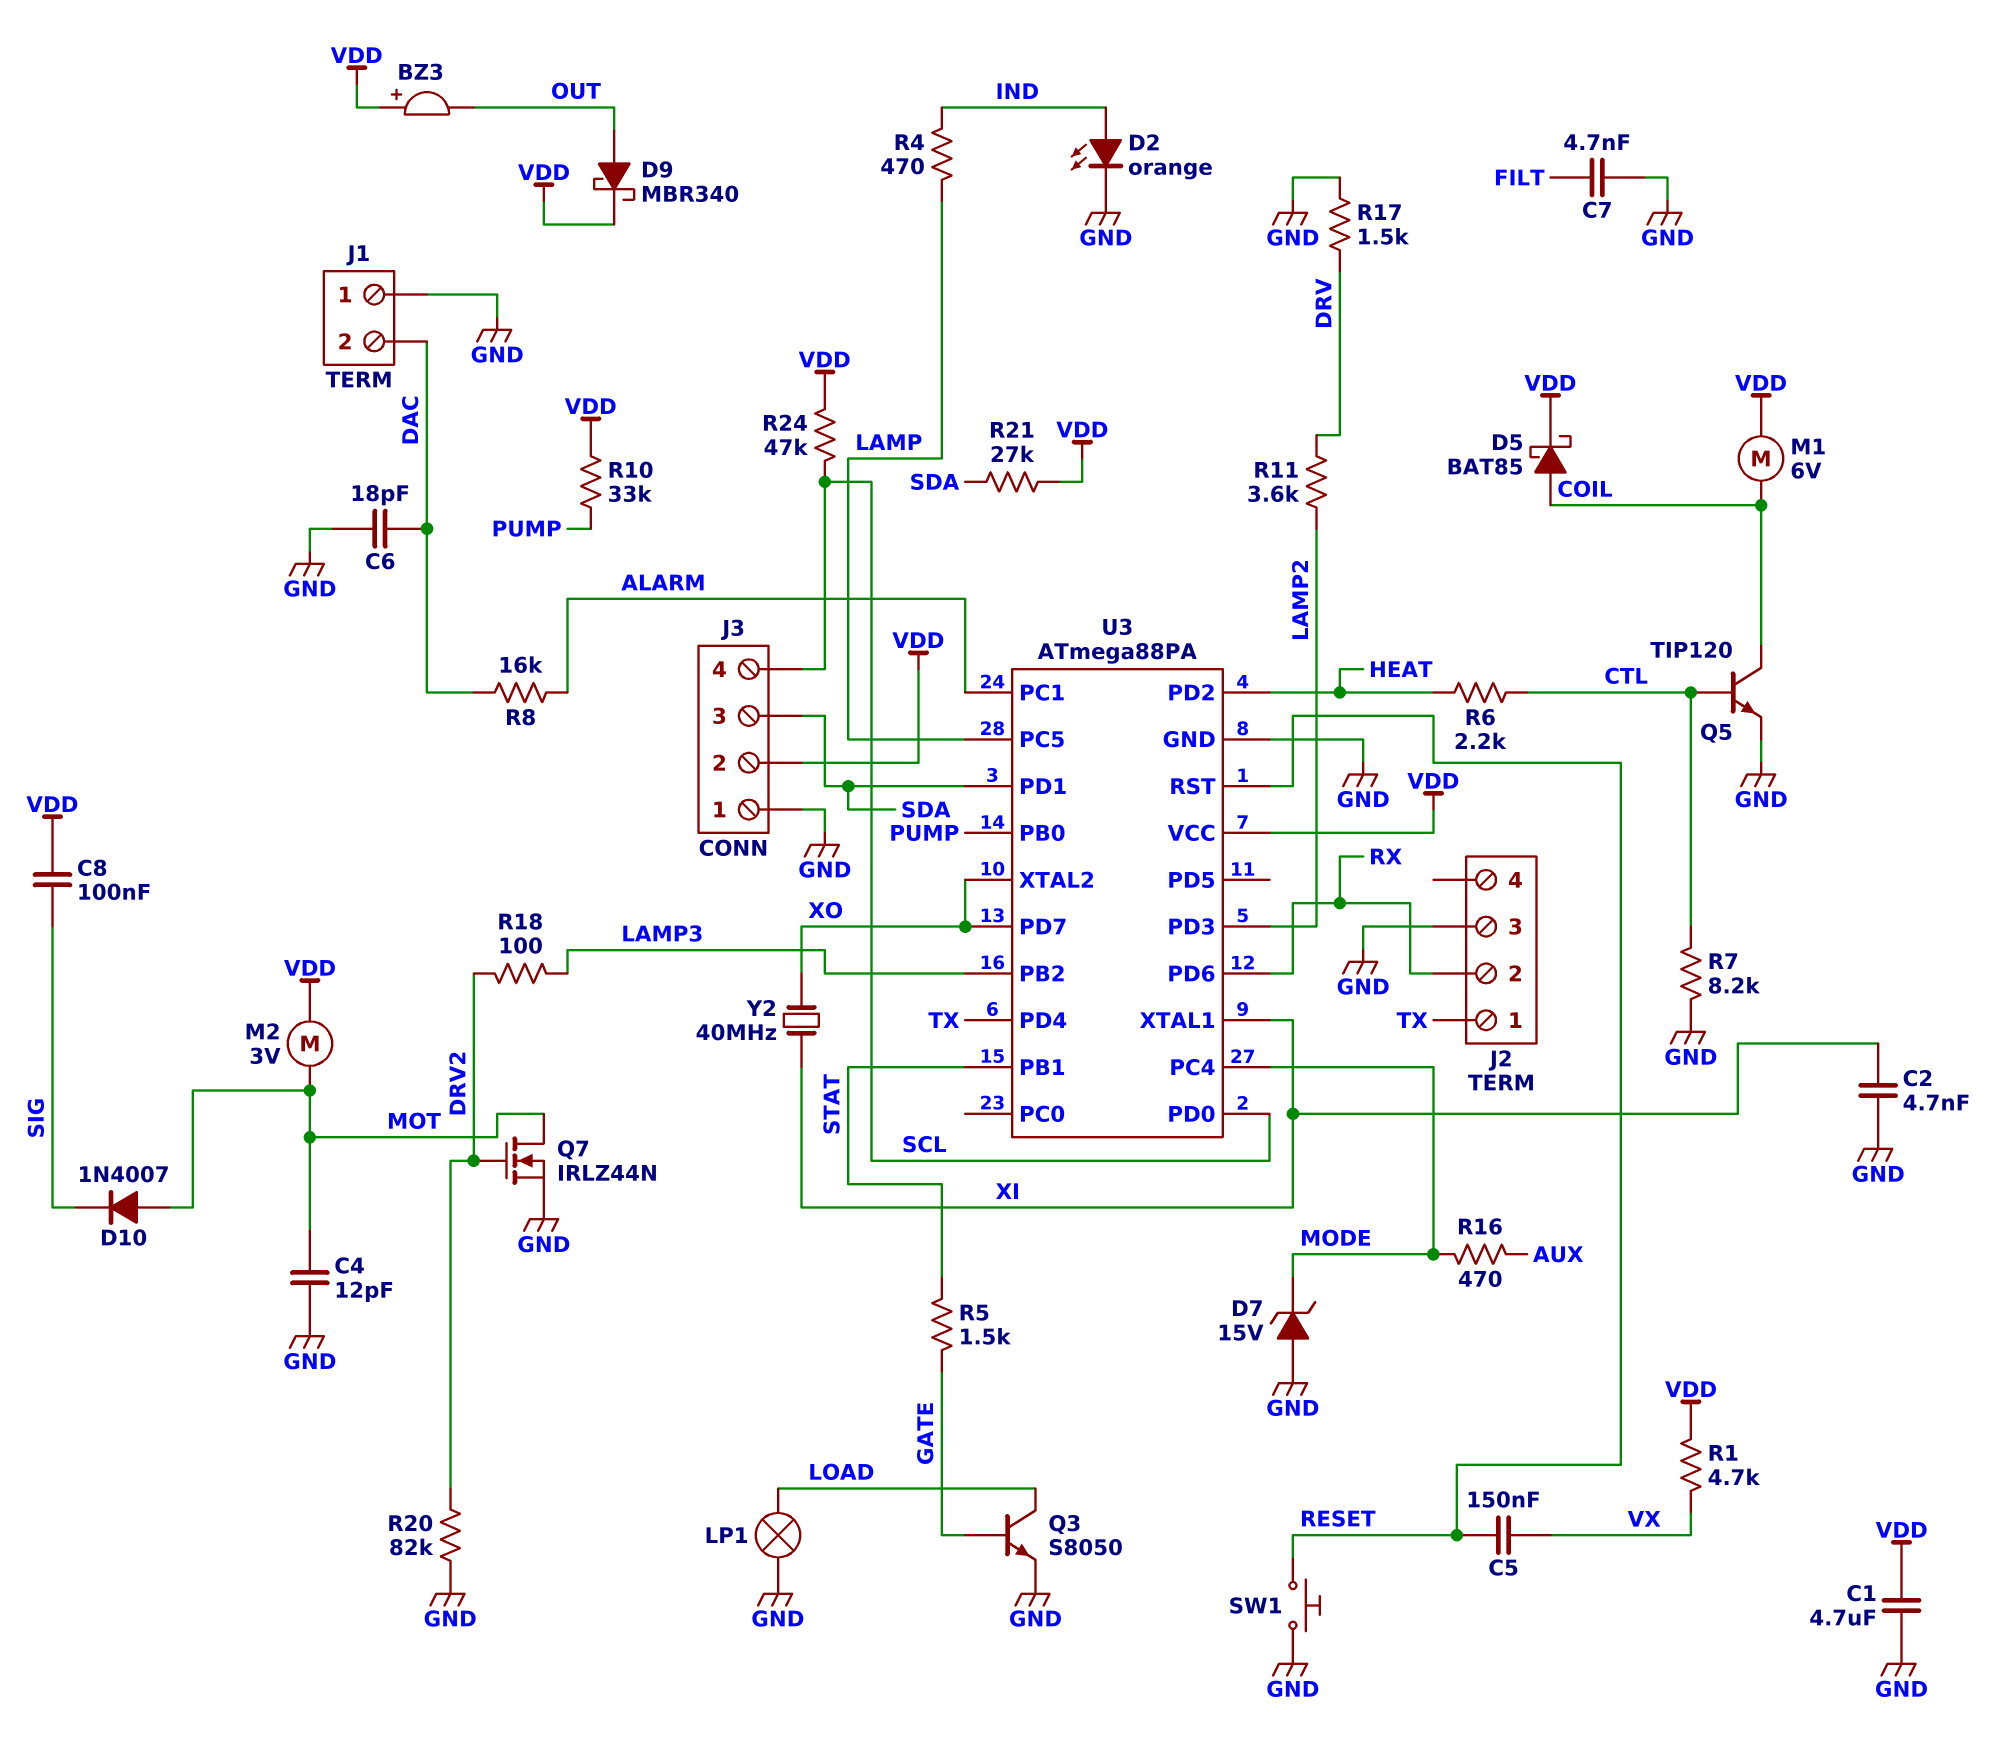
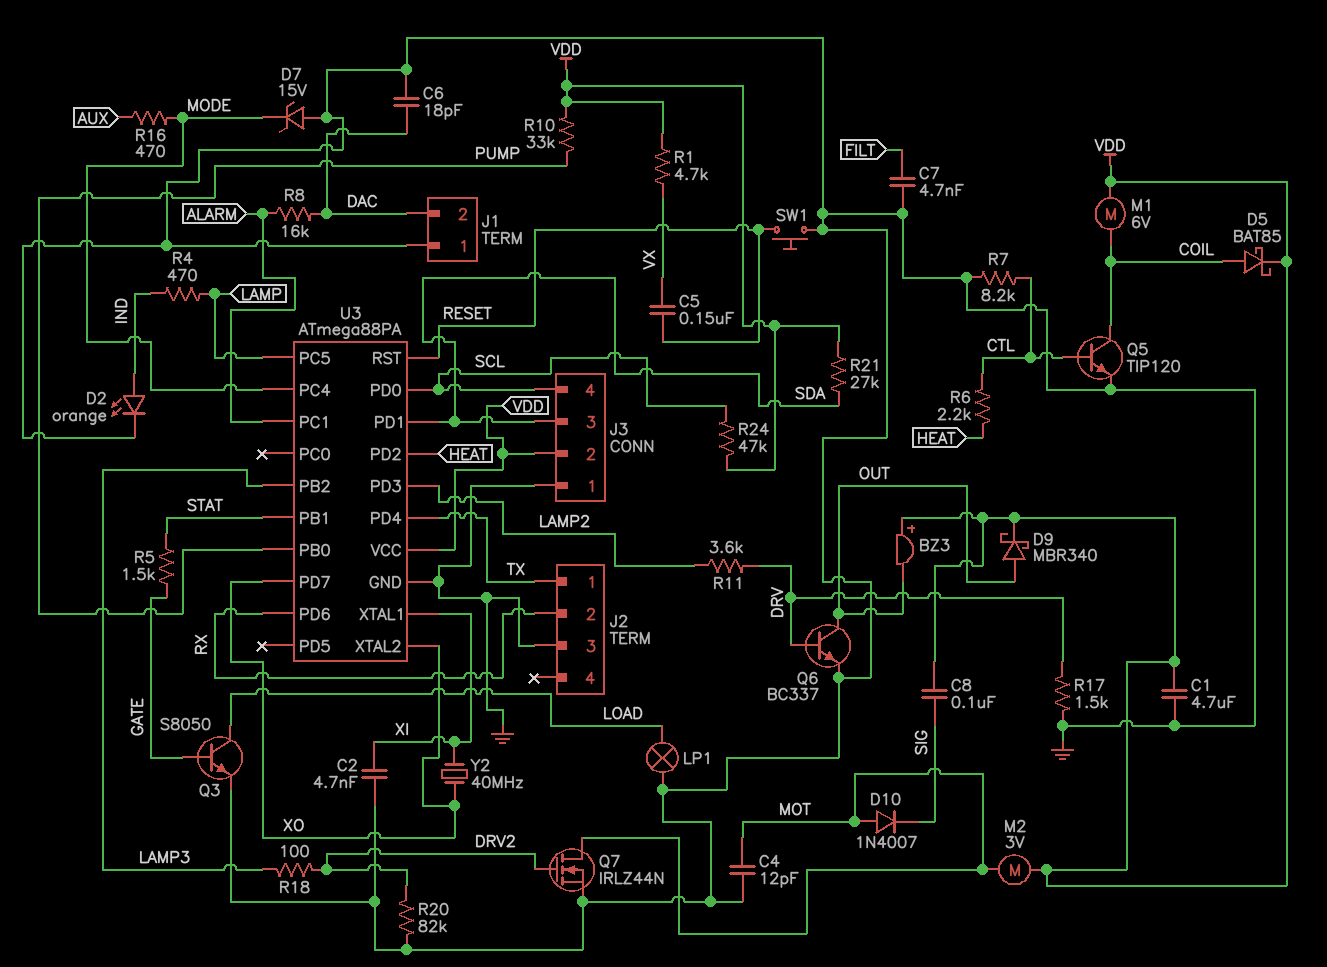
Q6: none -> NPN BC337 (B DRV, C OUT, E GND)

